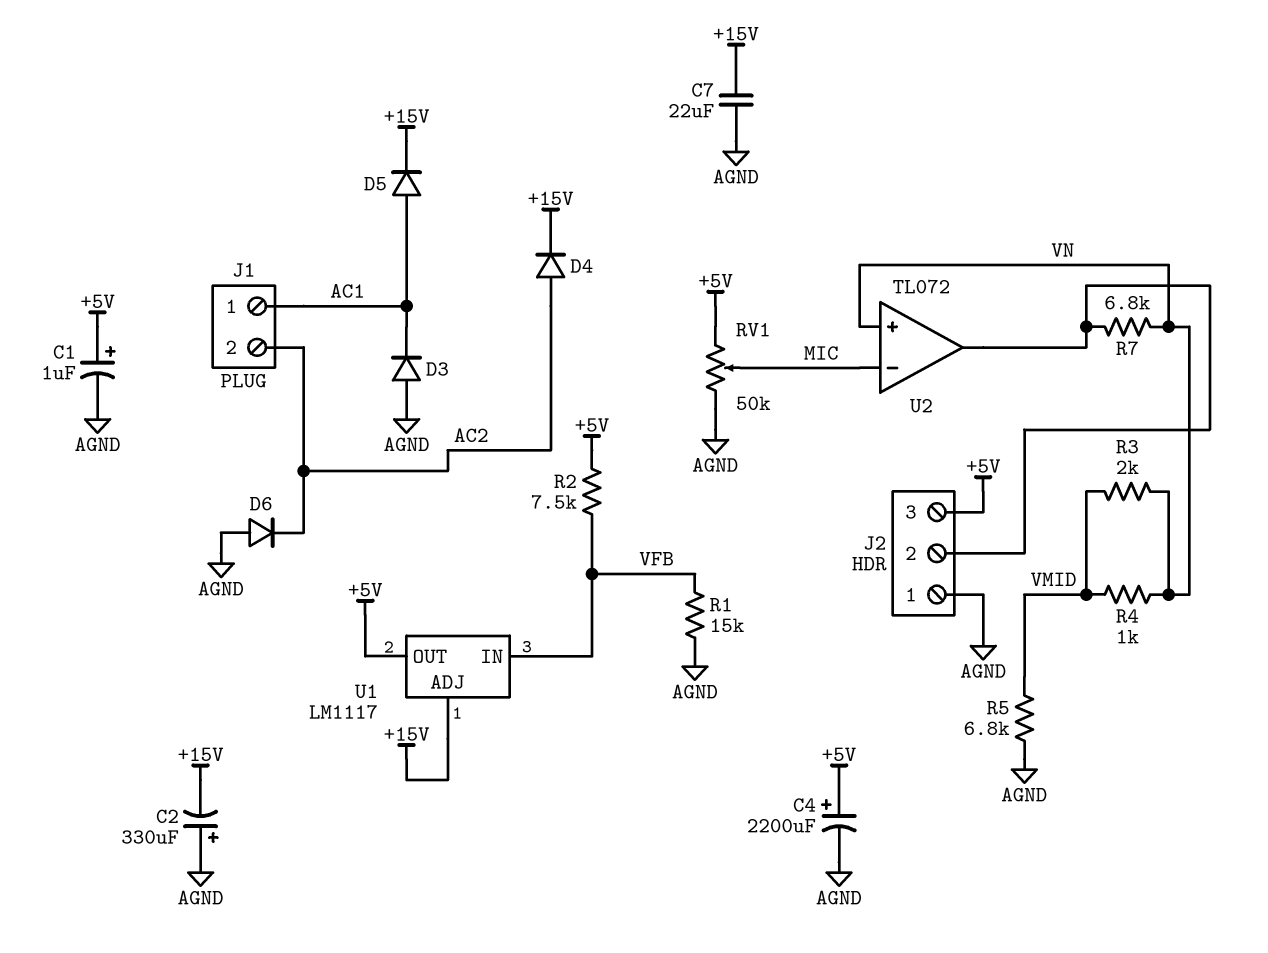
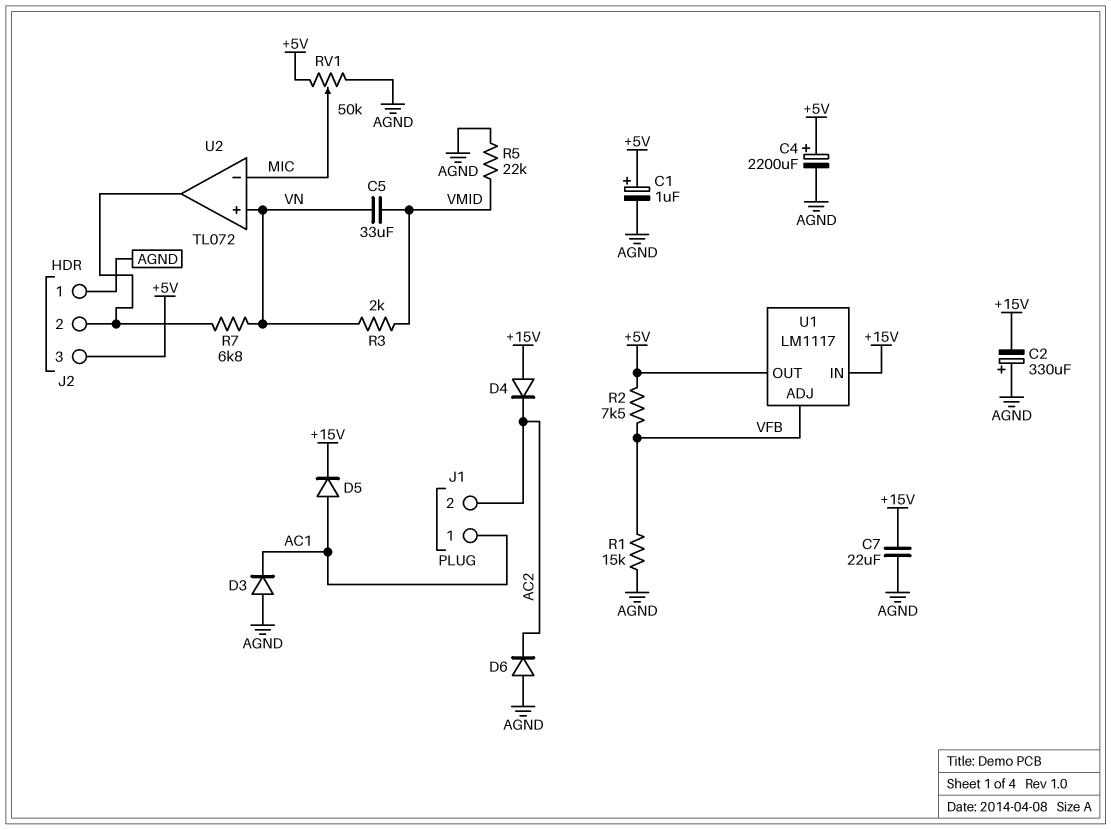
C5: none -> 33uF (VMID, VN)
D4: diode (A AC2, K +15V) -> diode (A +15V, K AC2)
R4: 1k (VMID, VN) -> none
R5: 6.8k (AGND, VMID) -> 22k (AGND, VMID)
U1 pin ADJ: +15V -> VFB
U1 pin IN: VFB -> +15V

